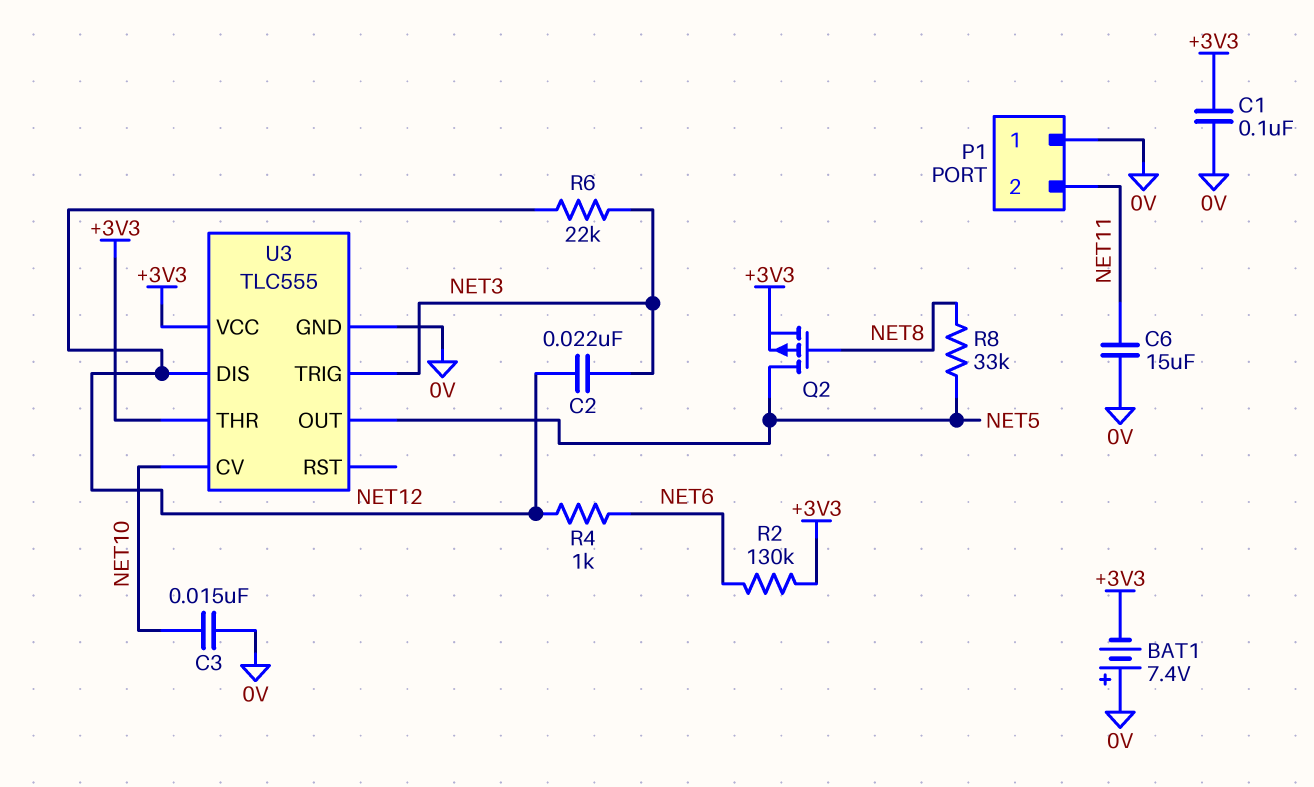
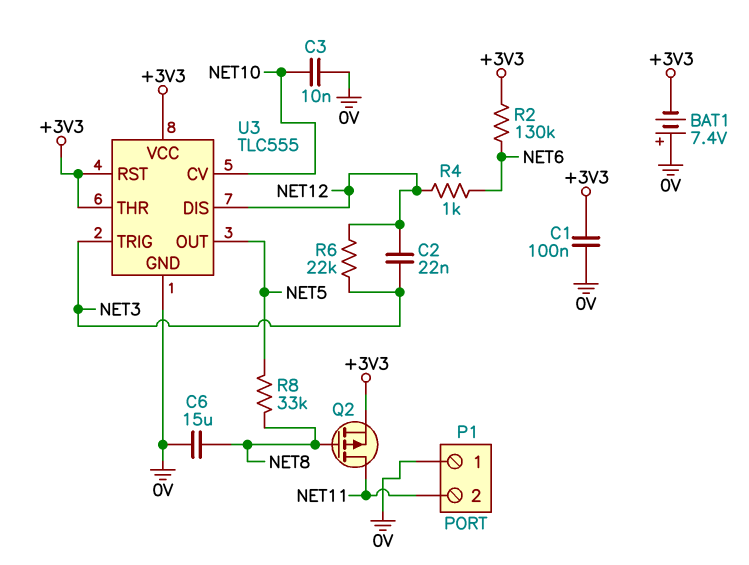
C3: 15nF (0V, NET10) -> 10nF (0V, NET10)
C6: 15uF (0V, NET11) -> 15uF (0V, NET8)
Q2: PMOS (G NET8, D NET5, S +3V3) -> PMOS (G NET8, D NET11, S +3V3)
U3 pin RST: none -> +3V3

